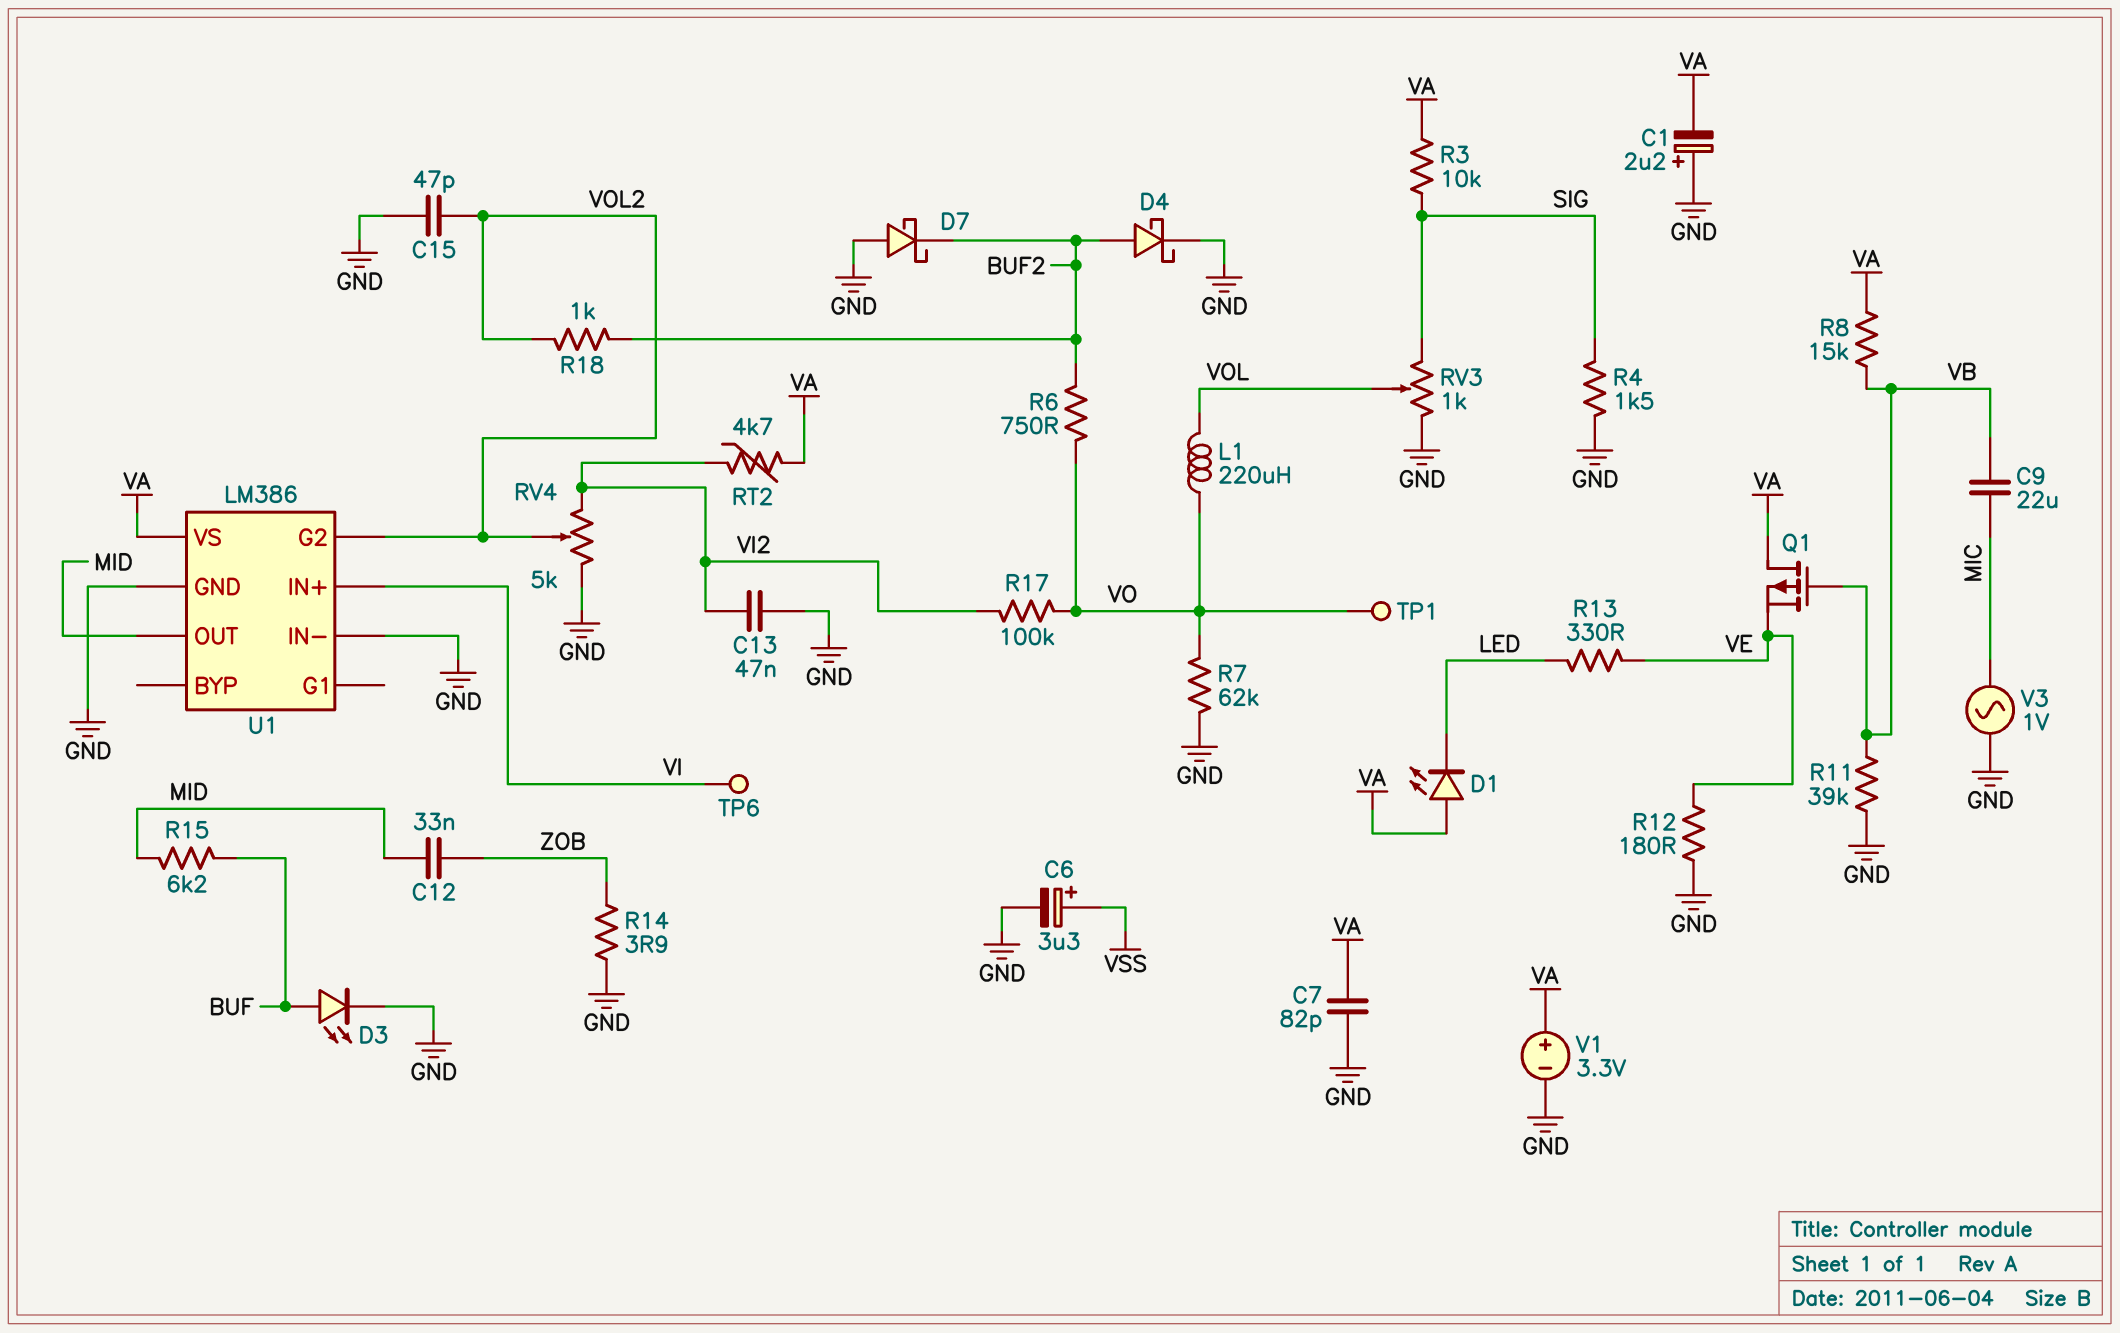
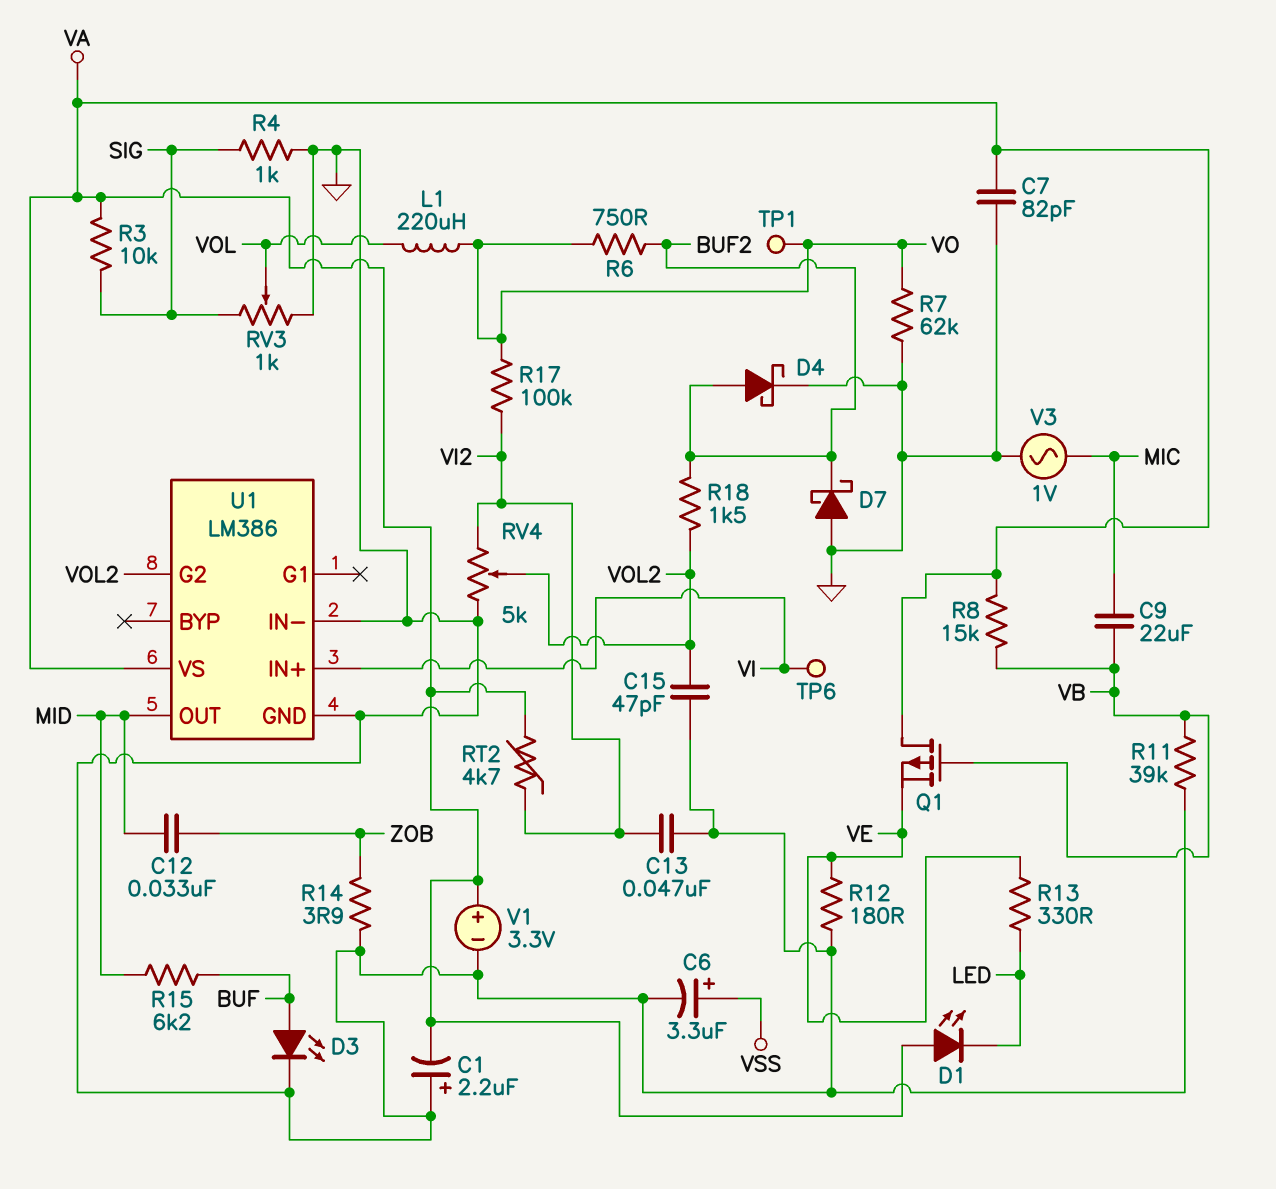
R4: 1.5k (GND, SIG) -> 1k (GND, SIG)
R18: 1k (BUF2, VOL2) -> 1.5k (BUF2, VOL2)

